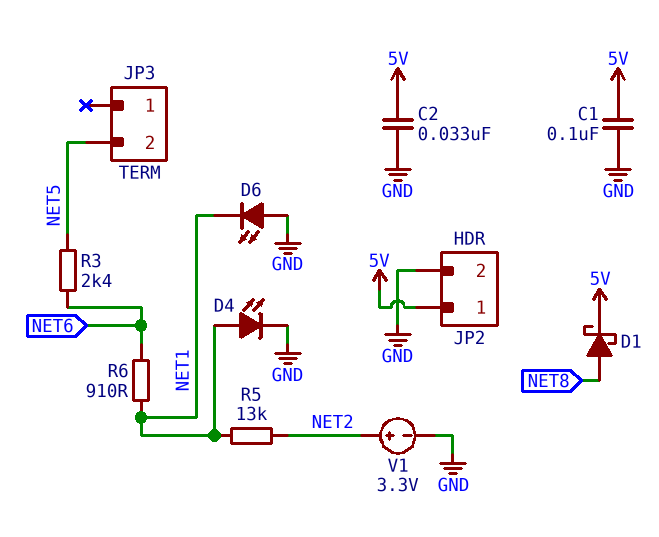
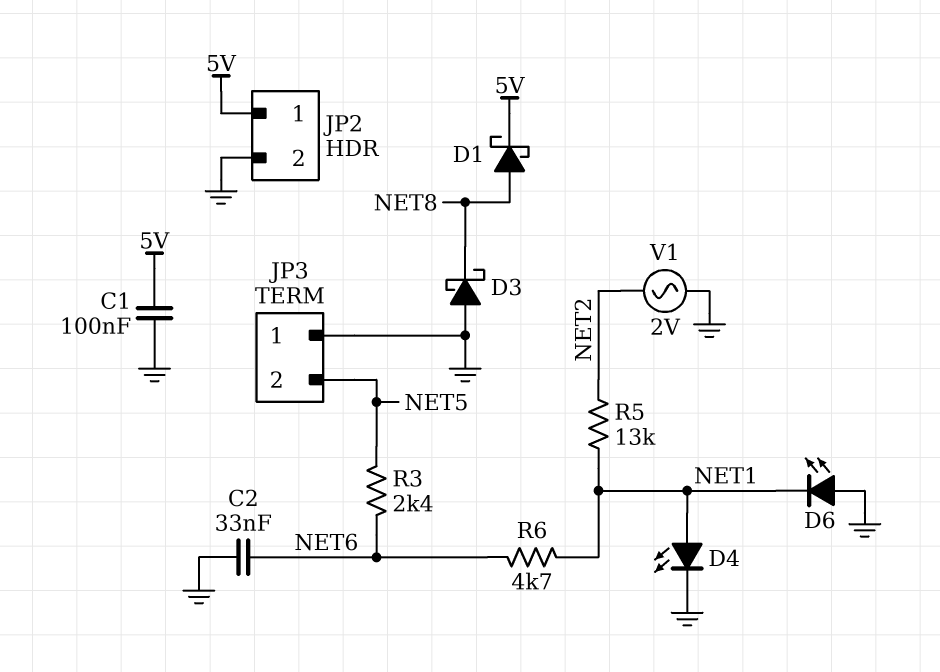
C2: 33nF (5V, GND) -> 33nF (GND, NET6)
D3: none -> schottky (A GND, K NET8)
JP3 pin 1: none -> GND
R6: 910 (NET1, NET6) -> 4.7k (NET1, NET6)
V1: 3.3V (plus NET2, minus GND) -> AC 2V (GND, NET2)

